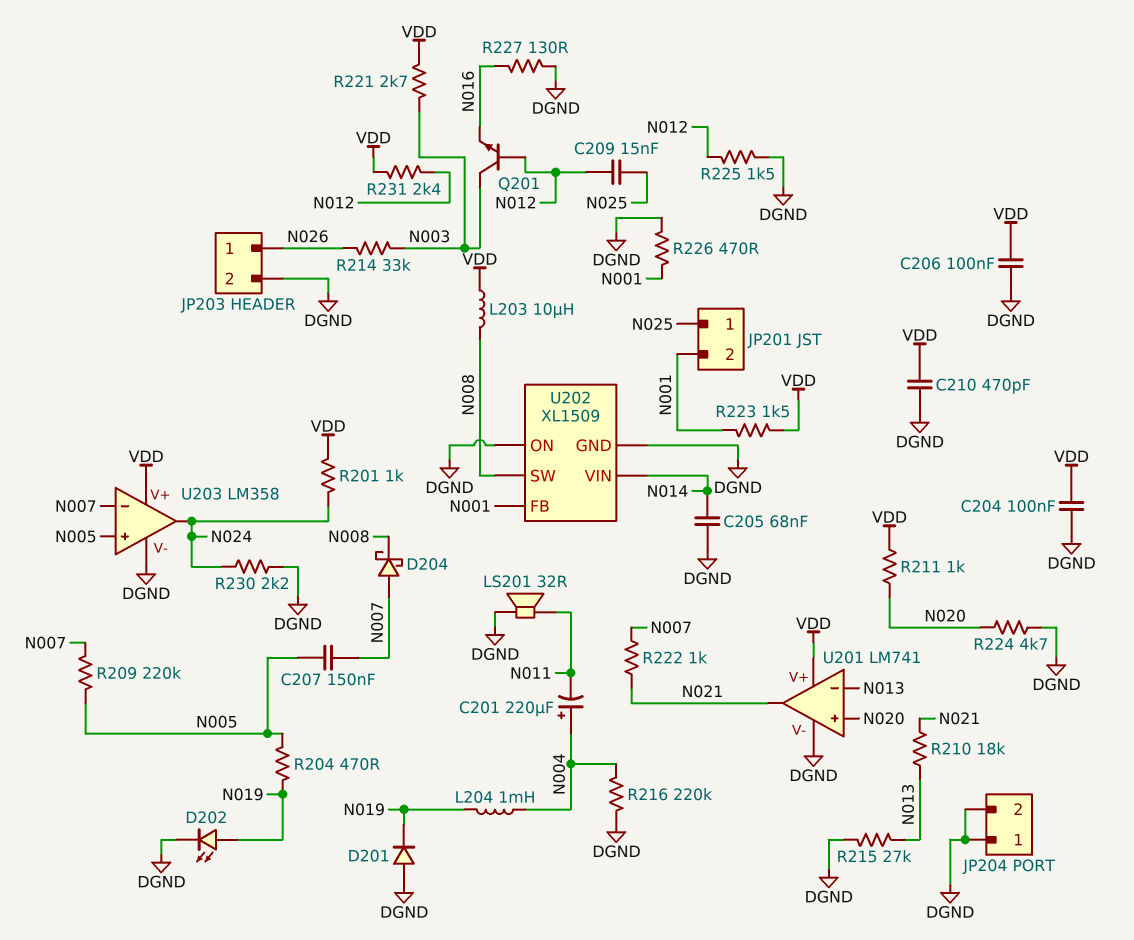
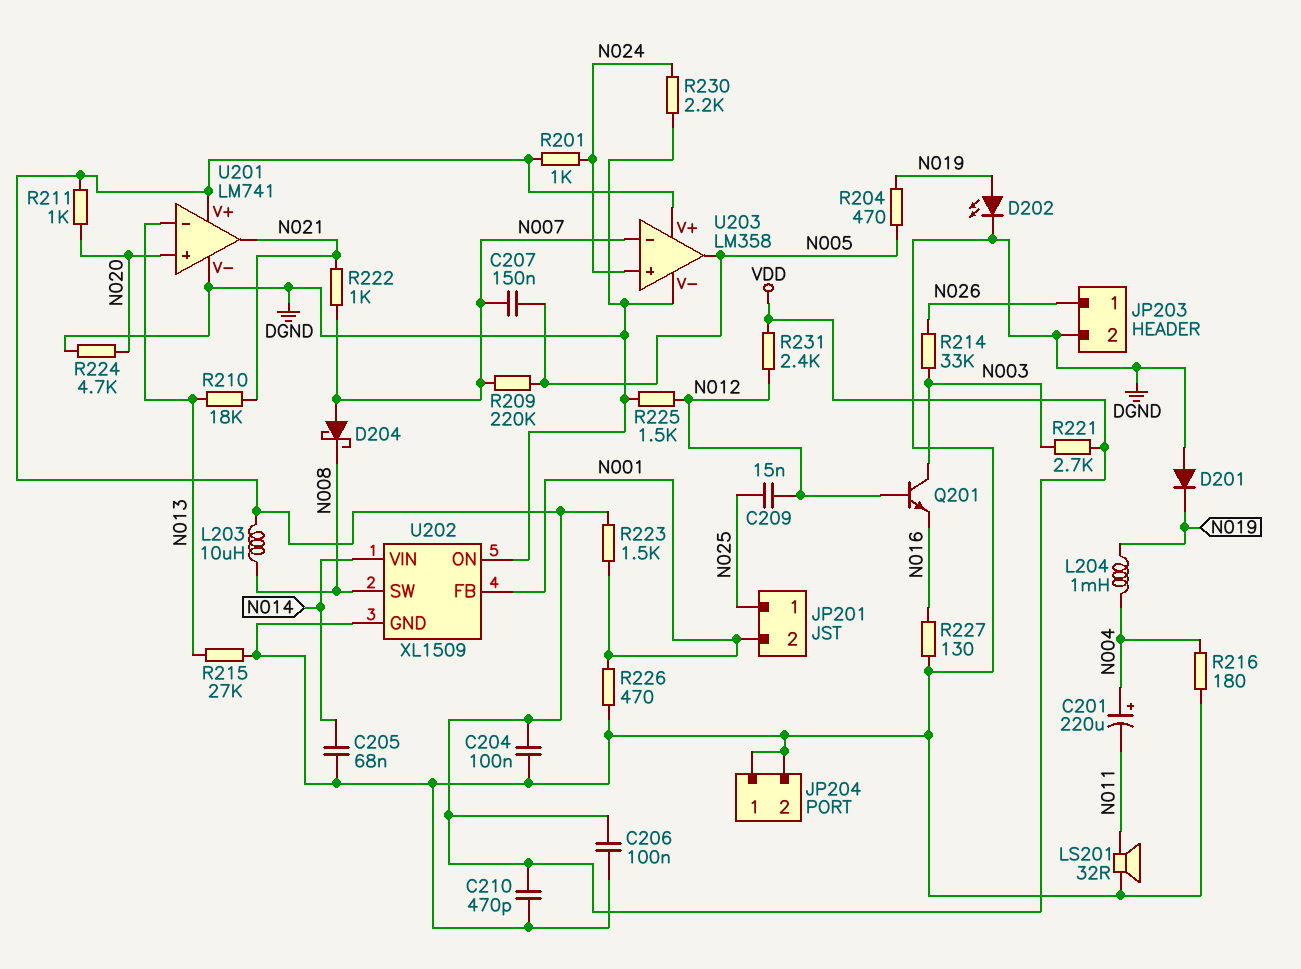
R216: 220k (DGND, N004) -> 180 (DGND, N004)
U203 pin in+: N005 -> N024
U203 pin out: N024 -> N005

